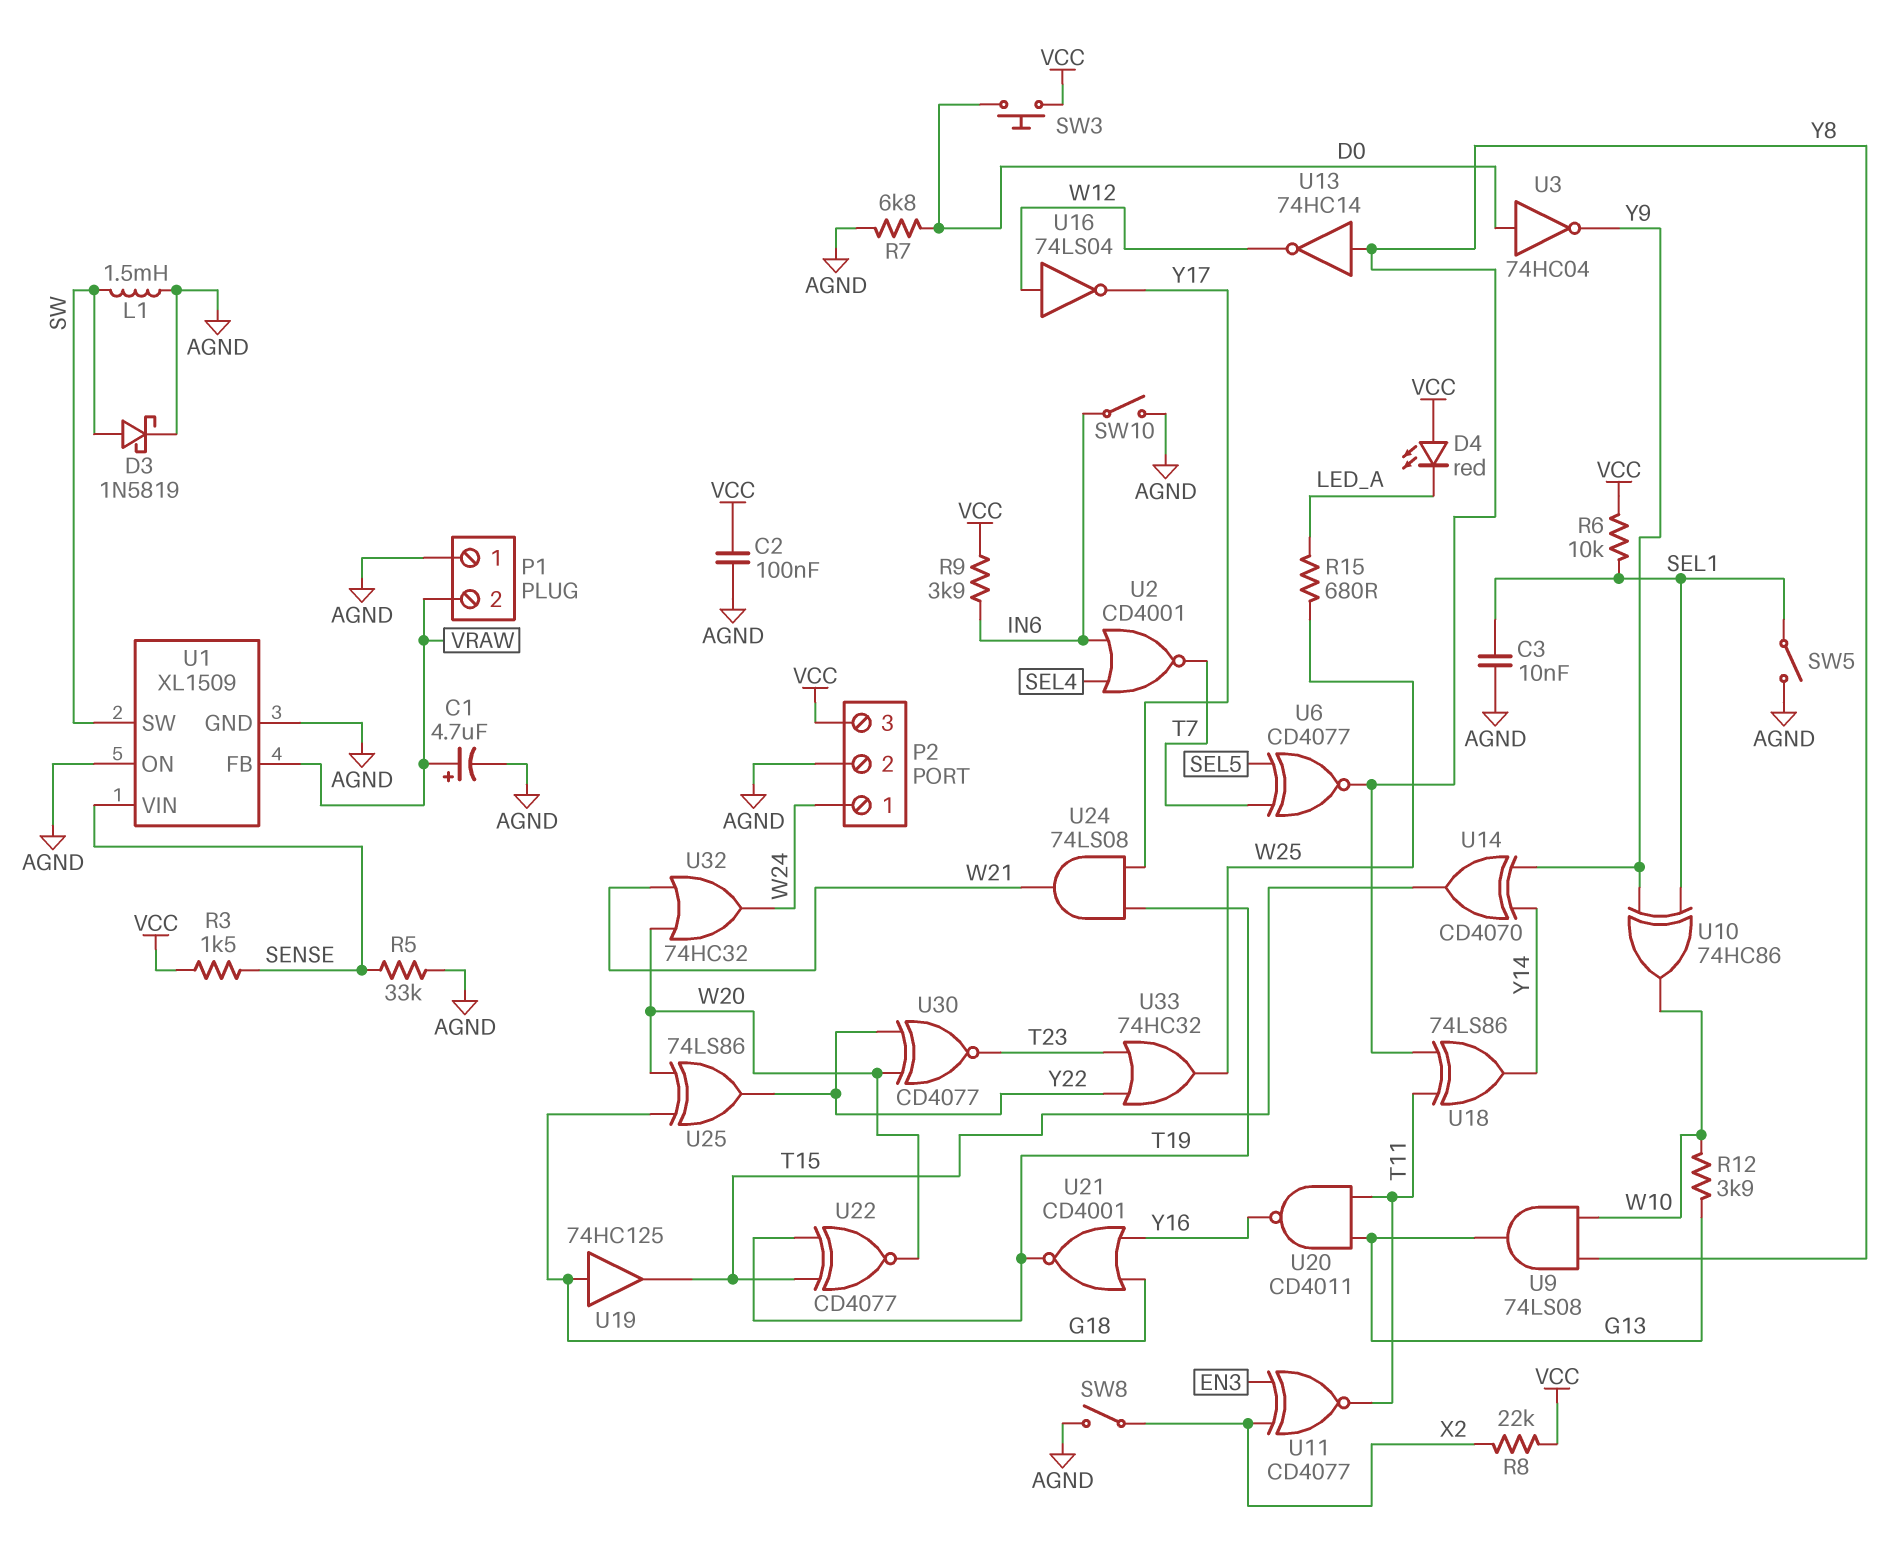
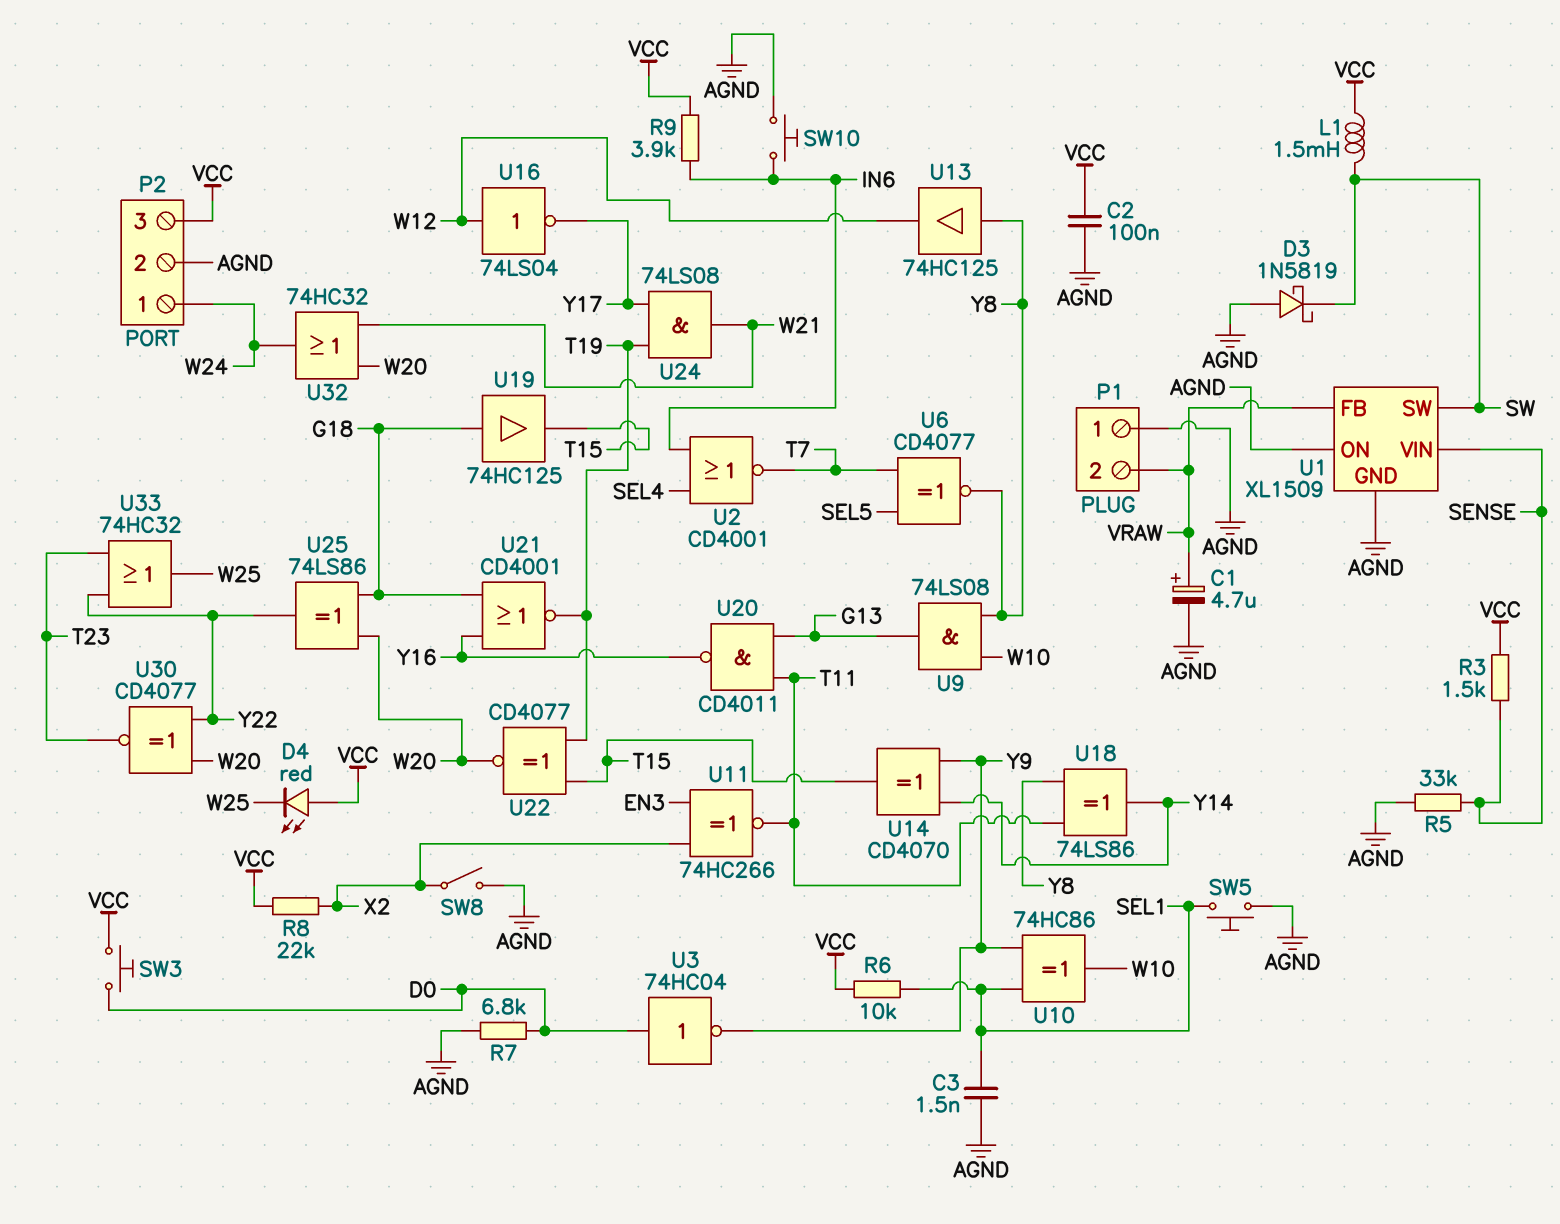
C3: 10nF (AGND, SEL1) -> 1.5nF (AGND, SEL1)
D3: schottky 1N5819 (A SW, K AGND) -> schottky 1N5819 (A AGND, K SW)
D4: LED red (A VCC, K LED_A) -> LED red (A VCC, K W25)
L1: 1.5mH (AGND, SW) -> 1.5mH (SW, VCC)
R12: 3.9k (G13, W10) -> none
R15: 680 (LED_A, W25) -> none
SW5: switch (AGND, SEL1) -> button (AGND, SEL1)
SW10: switch (AGND, IN6) -> button (AGND, IN6)
U11: XNOR CD4077 (in EN3, in X2, out T11) -> XNOR 74HC266 (in EN3, in X2, out T11)
U13: NOT 74HC14 (in Y8, out W12) -> buffer 74HC125 (in Y8, out W12)

